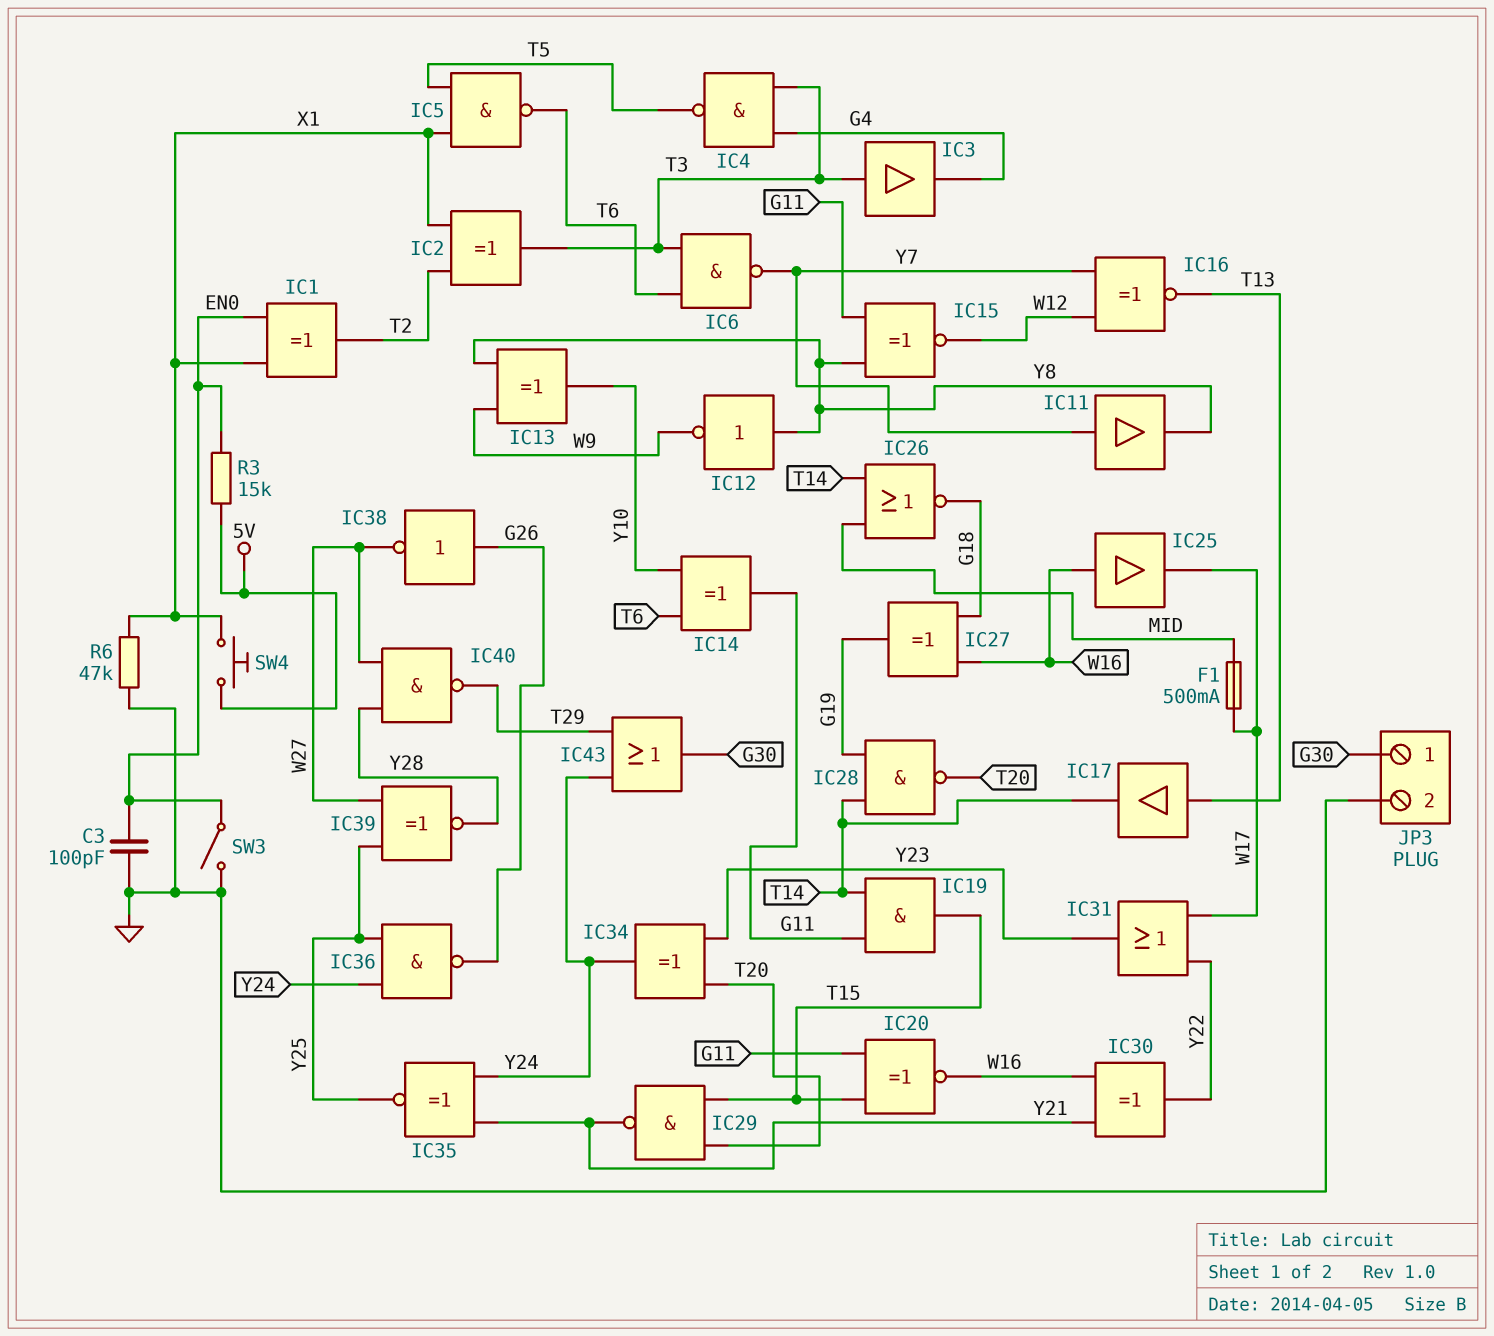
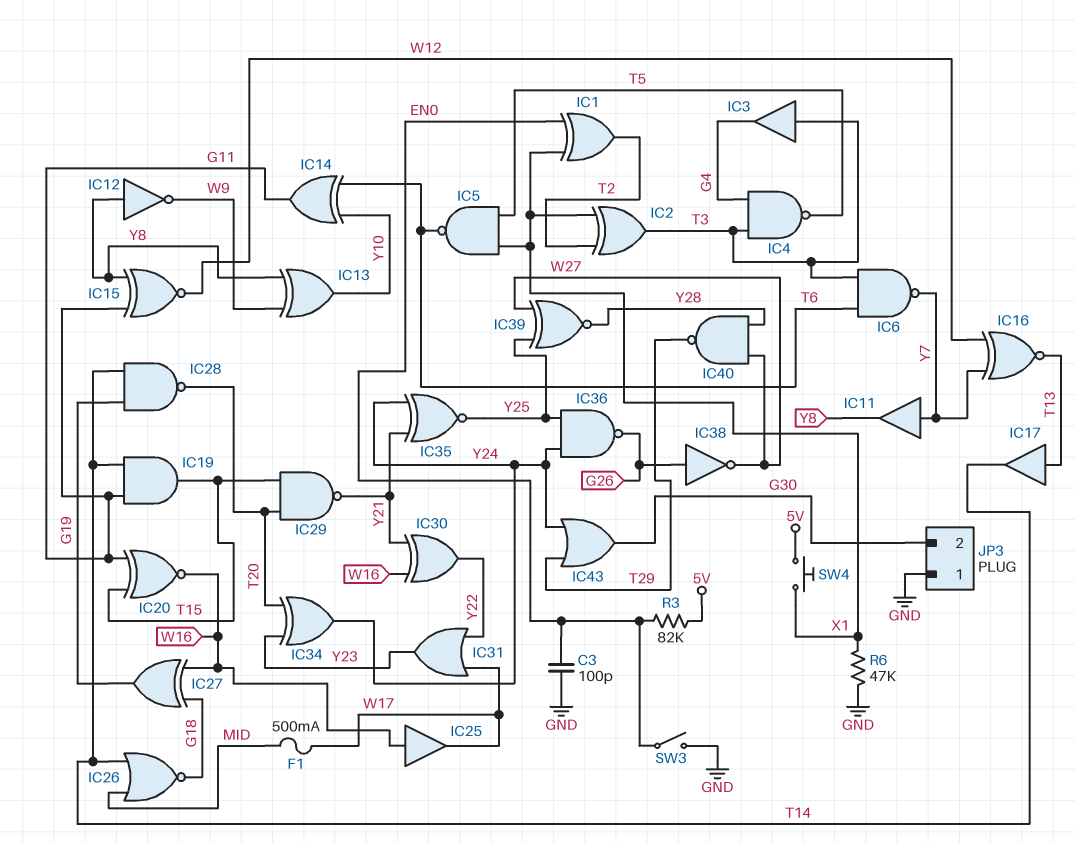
JP3 pin 1: G30 -> GND
JP3 pin 2: GND -> G30
R3: 15k (5V, EN0) -> 82k (5V, EN0)

